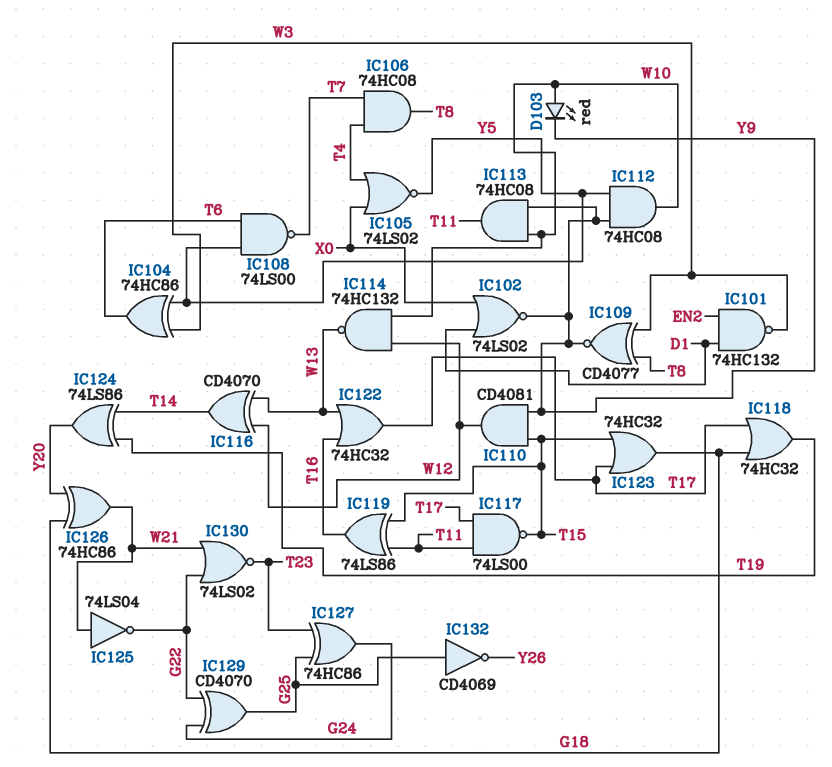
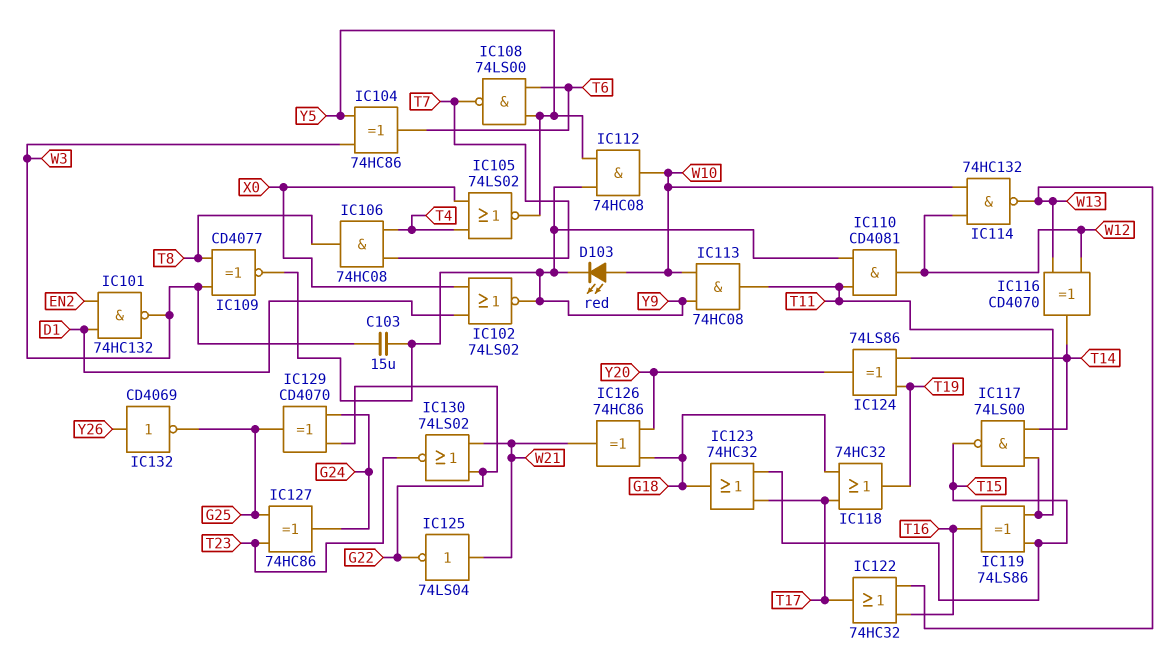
C103: none -> 15uF (W3, Y9)
IC110: AND CD4081 (in T15, in Y9, out W12) -> AND CD4081 (in T11, in Y9, out W12)
IC117: NAND 74LS00 (in T11, in T17, out T15) -> NAND 74LS00 (in T11, in T14, out T15)
IC132: NOT CD4069 (in G25, out Y26) -> NOT CD4069 (in Y26, out G25)

